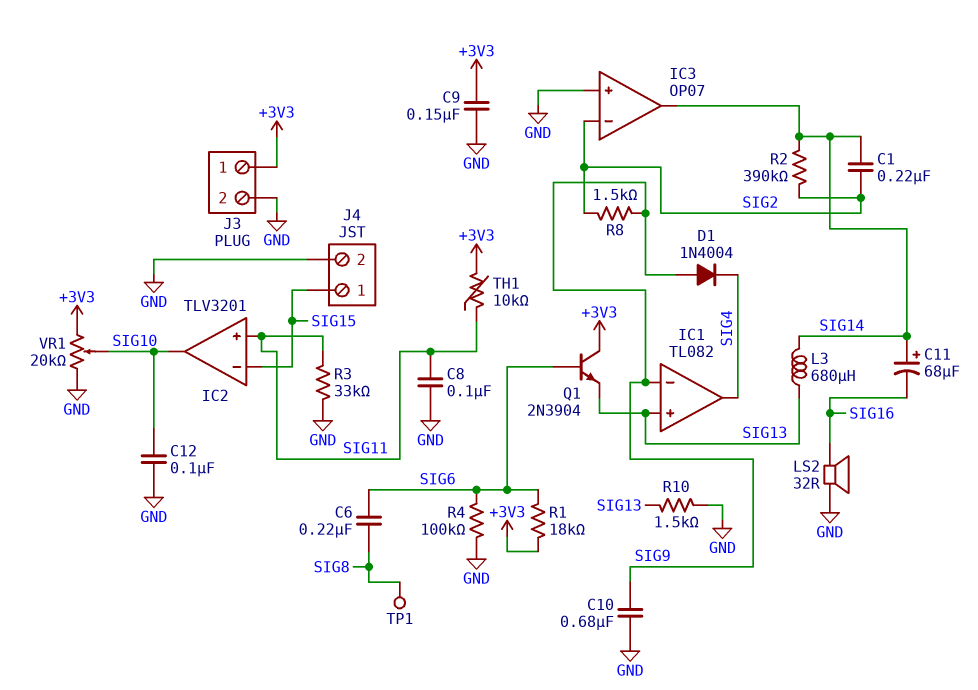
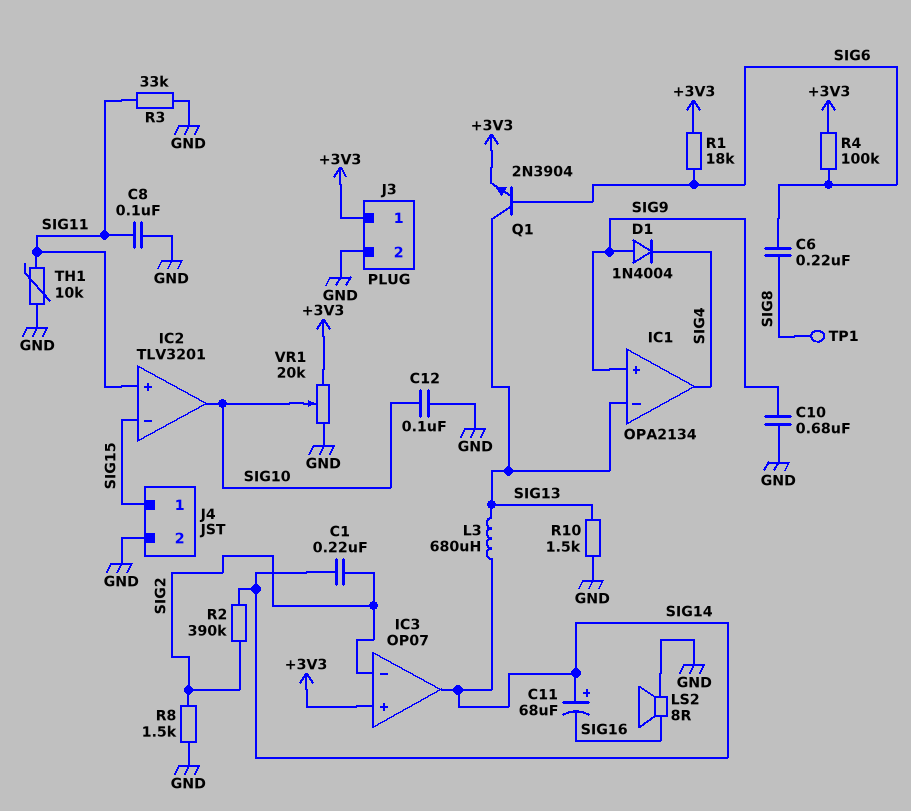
C9: 150nF (+3V3, GND) -> none
IC1: TL082 -> OPA2134
IC1 pin in+: SIG13 -> SIG9
IC1 pin in-: SIG9 -> SIG13
IC3 pin in+: GND -> +3V3
LS2: speaker 32R (GND, SIG16) -> speaker 8R (GND, SIG16)
Q1: NPN 2N3904 (B SIG6, C +3V3, E SIG13) -> NPN 2N3904 (B SIG6, C SIG13, E +3V3)
R4: 100k (GND, SIG6) -> 100k (+3V3, SIG6)
R8: 1.5k (SIG2, SIG9) -> 1.5k (GND, SIG2)
TH1: 10k (+3V3, SIG11) -> 10k (GND, SIG11)

